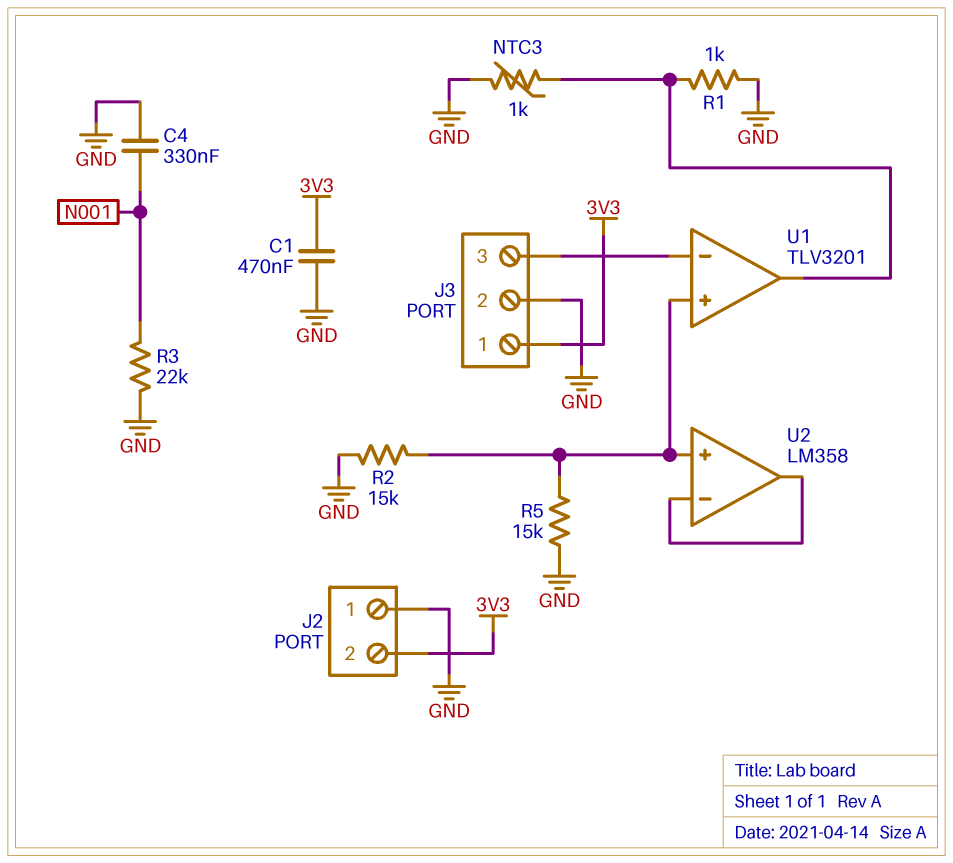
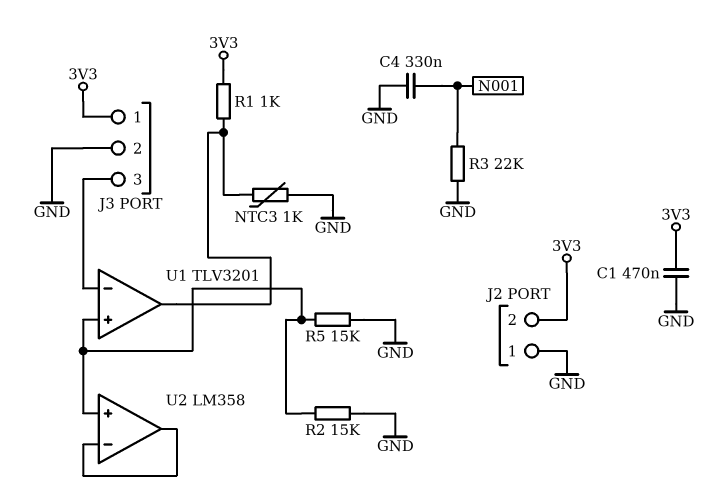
R1: 1k (GND, U1/out) -> 1k (3V3, U1/out)

